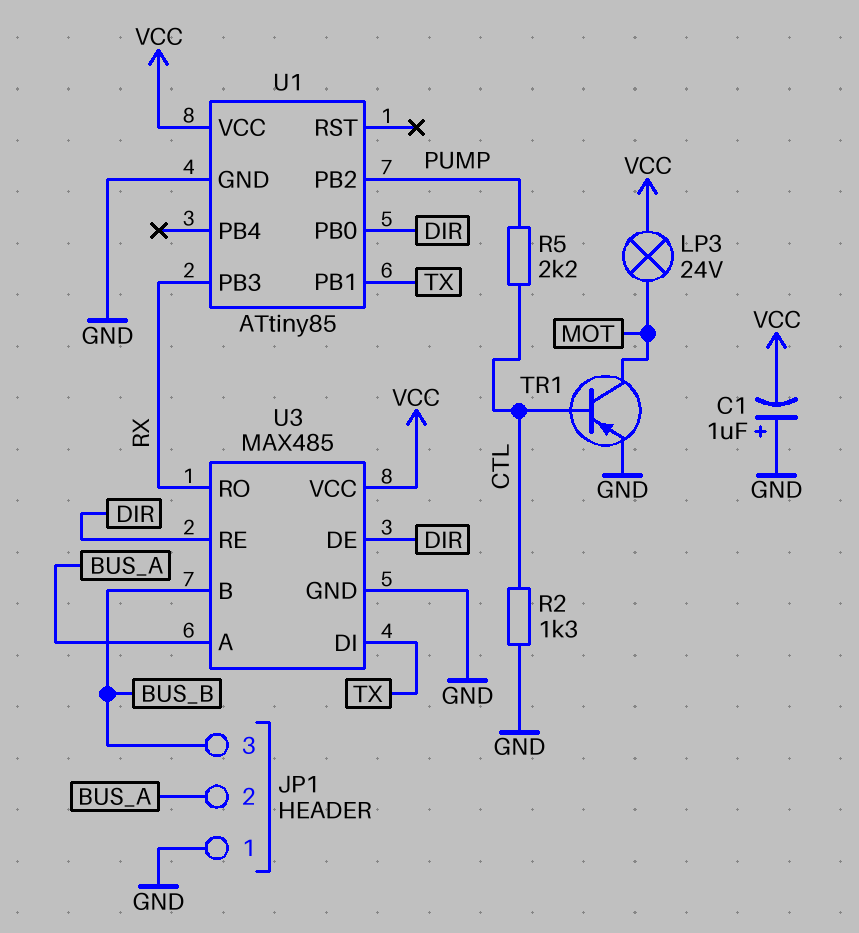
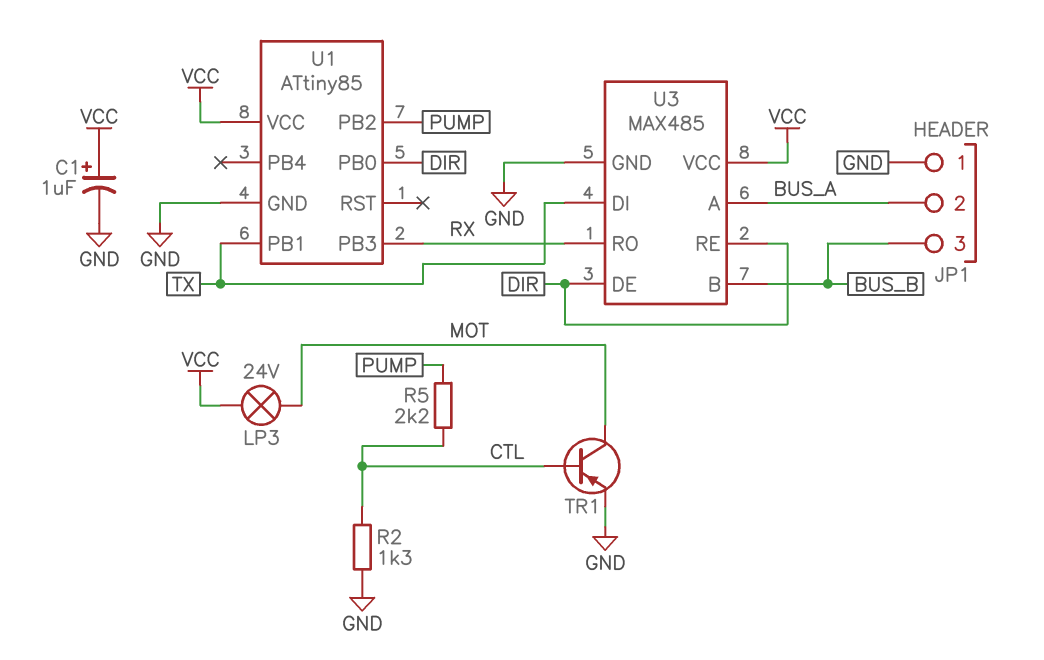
C1: 1uF (plus GND, minus VCC) -> 1uF (plus VCC, minus GND)

